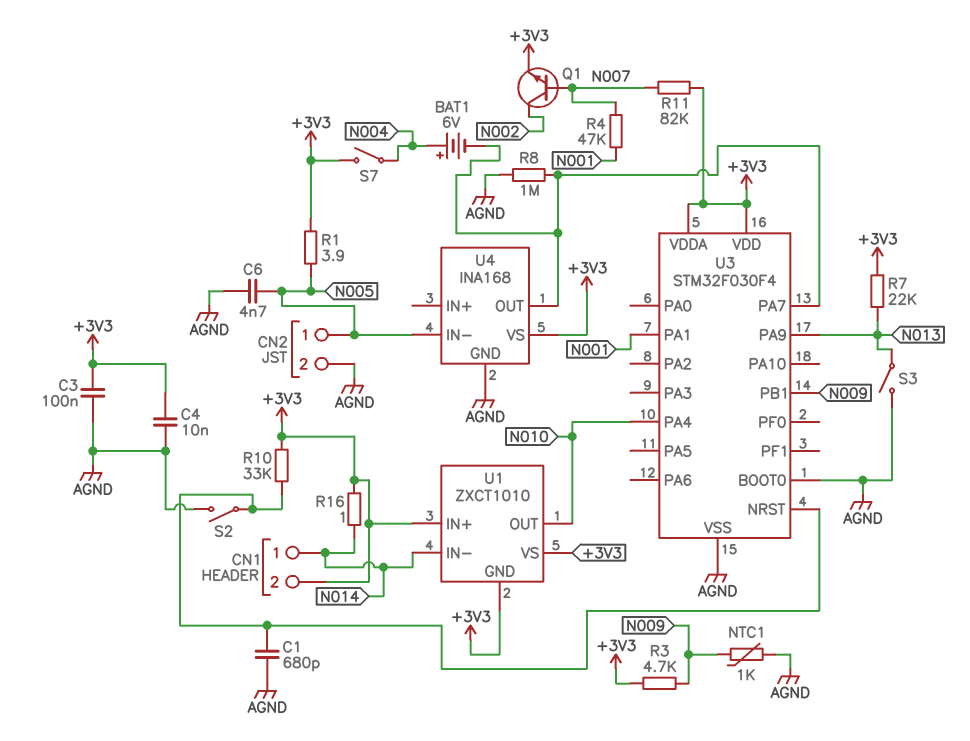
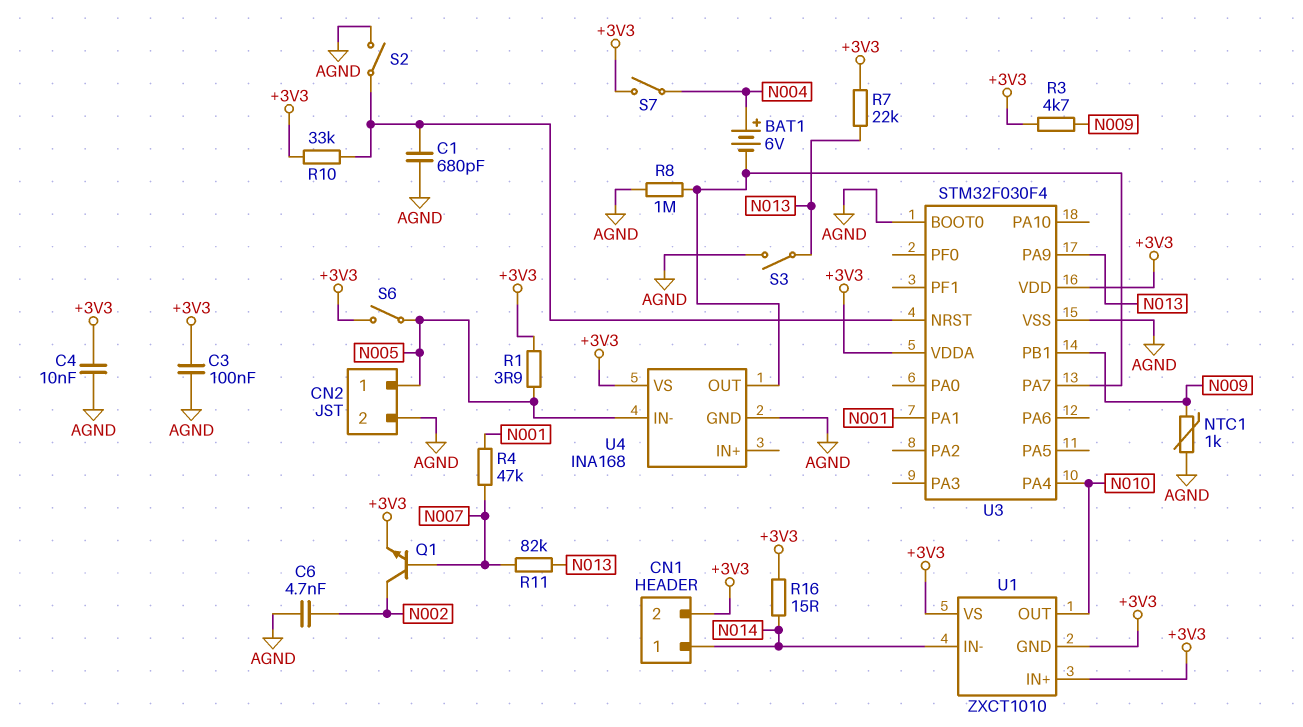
C6: 4.7nF (AGND, N005) -> 4.7nF (AGND, N002)
R11: 82k (+3V3, N007) -> 82k (N007, N013)
R16: 1 (+3V3, N014) -> 15 (+3V3, N014)
S6: none -> switch (+3V3, N005)

